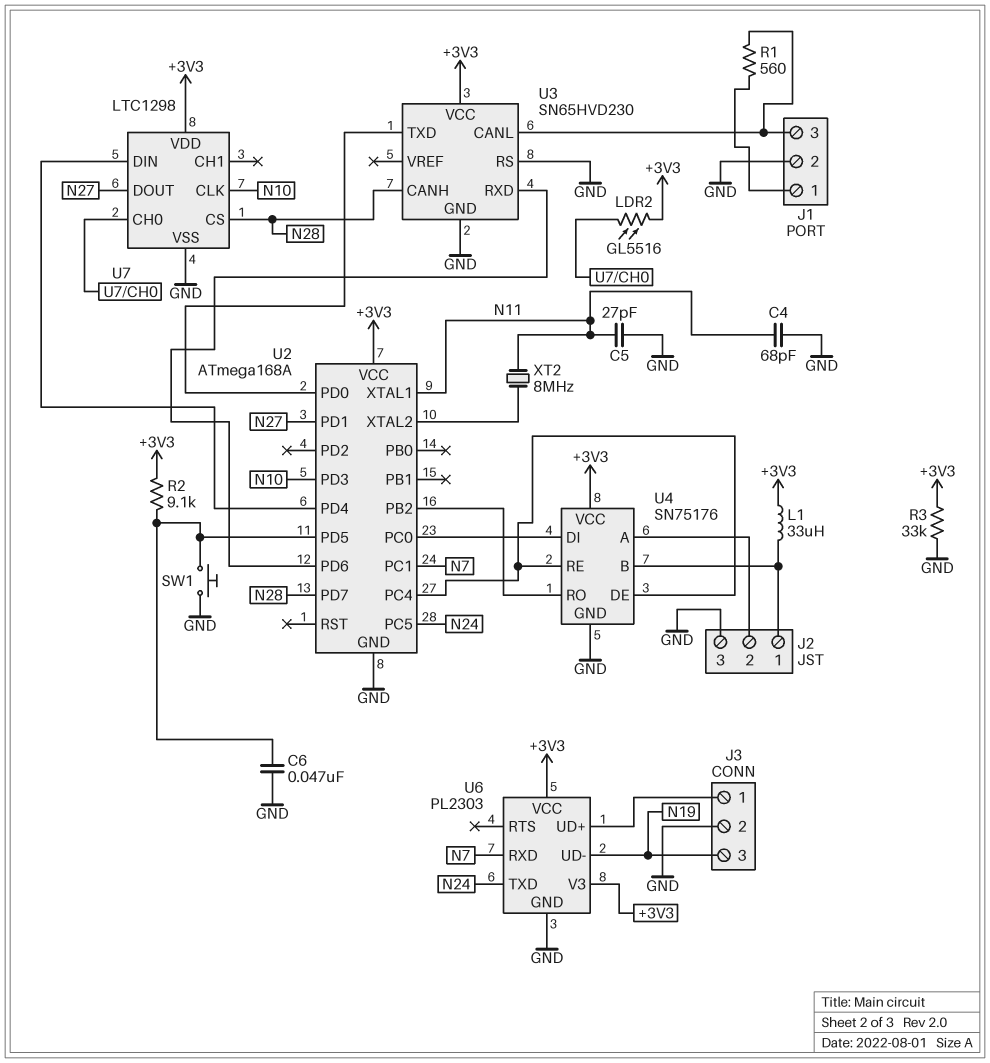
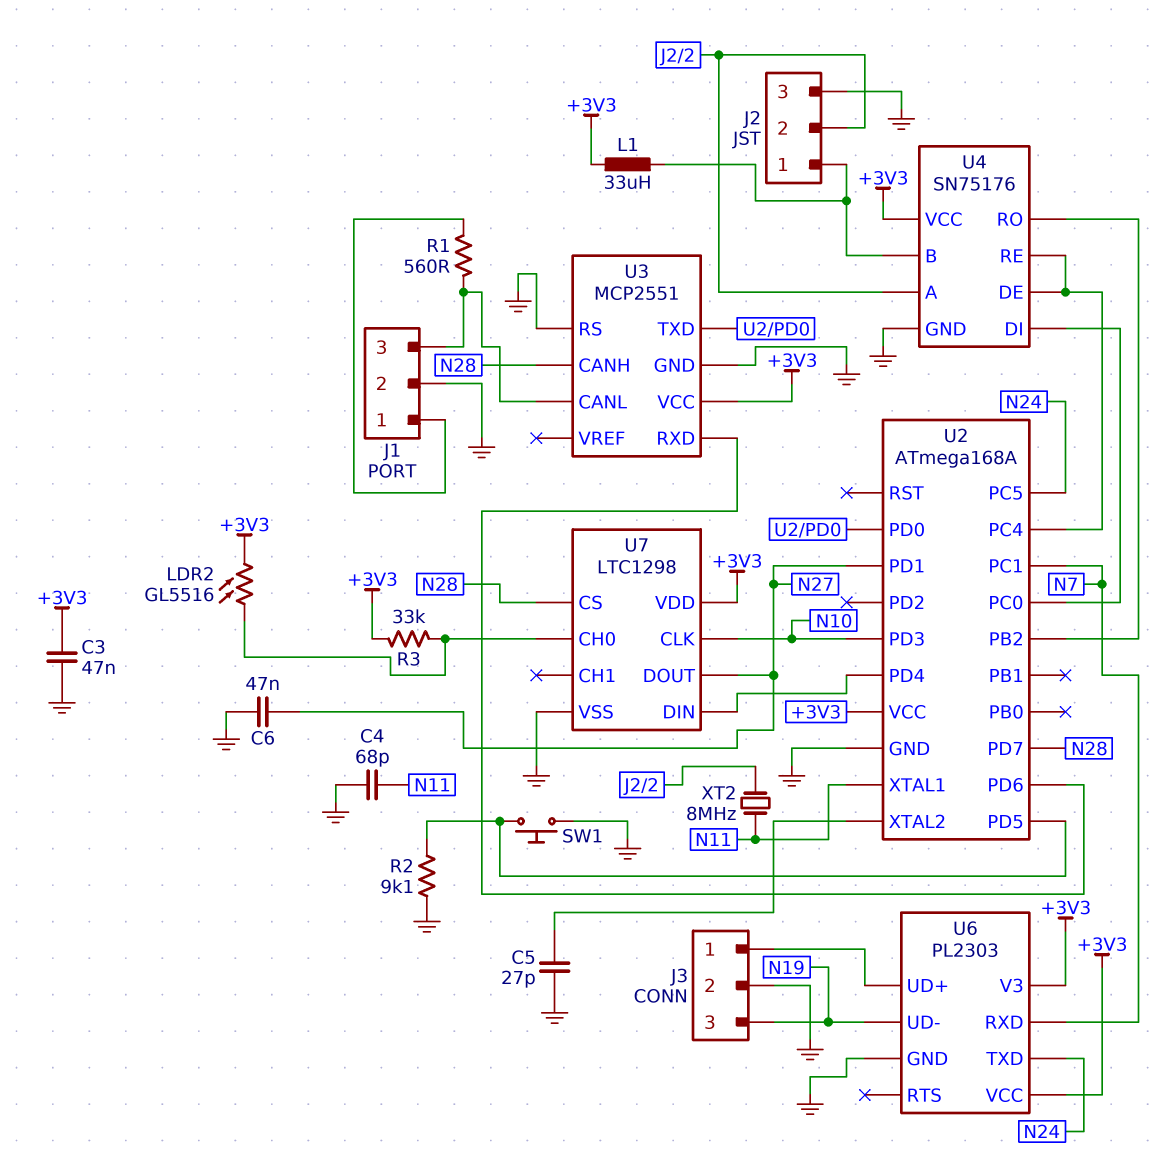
C3: none -> 47nF (+3V3, GND)
C5: 27pF (GND, N11) -> 27pF (GND, U2/XTAL2)
C6: 47nF (GND, U2/PD5) -> 47nF (GND, N27)
R2: 9.1k (+3V3, U2/PD5) -> 9.1k (GND, U2/PD5)
R3: 33k (+3V3, GND) -> 33k (+3V3, U7/CH0)
U3: SN65HVD230 -> MCP2551
XT2: 8MHz (N11, U2/XTAL2) -> 8MHz (J2/2, N11)

